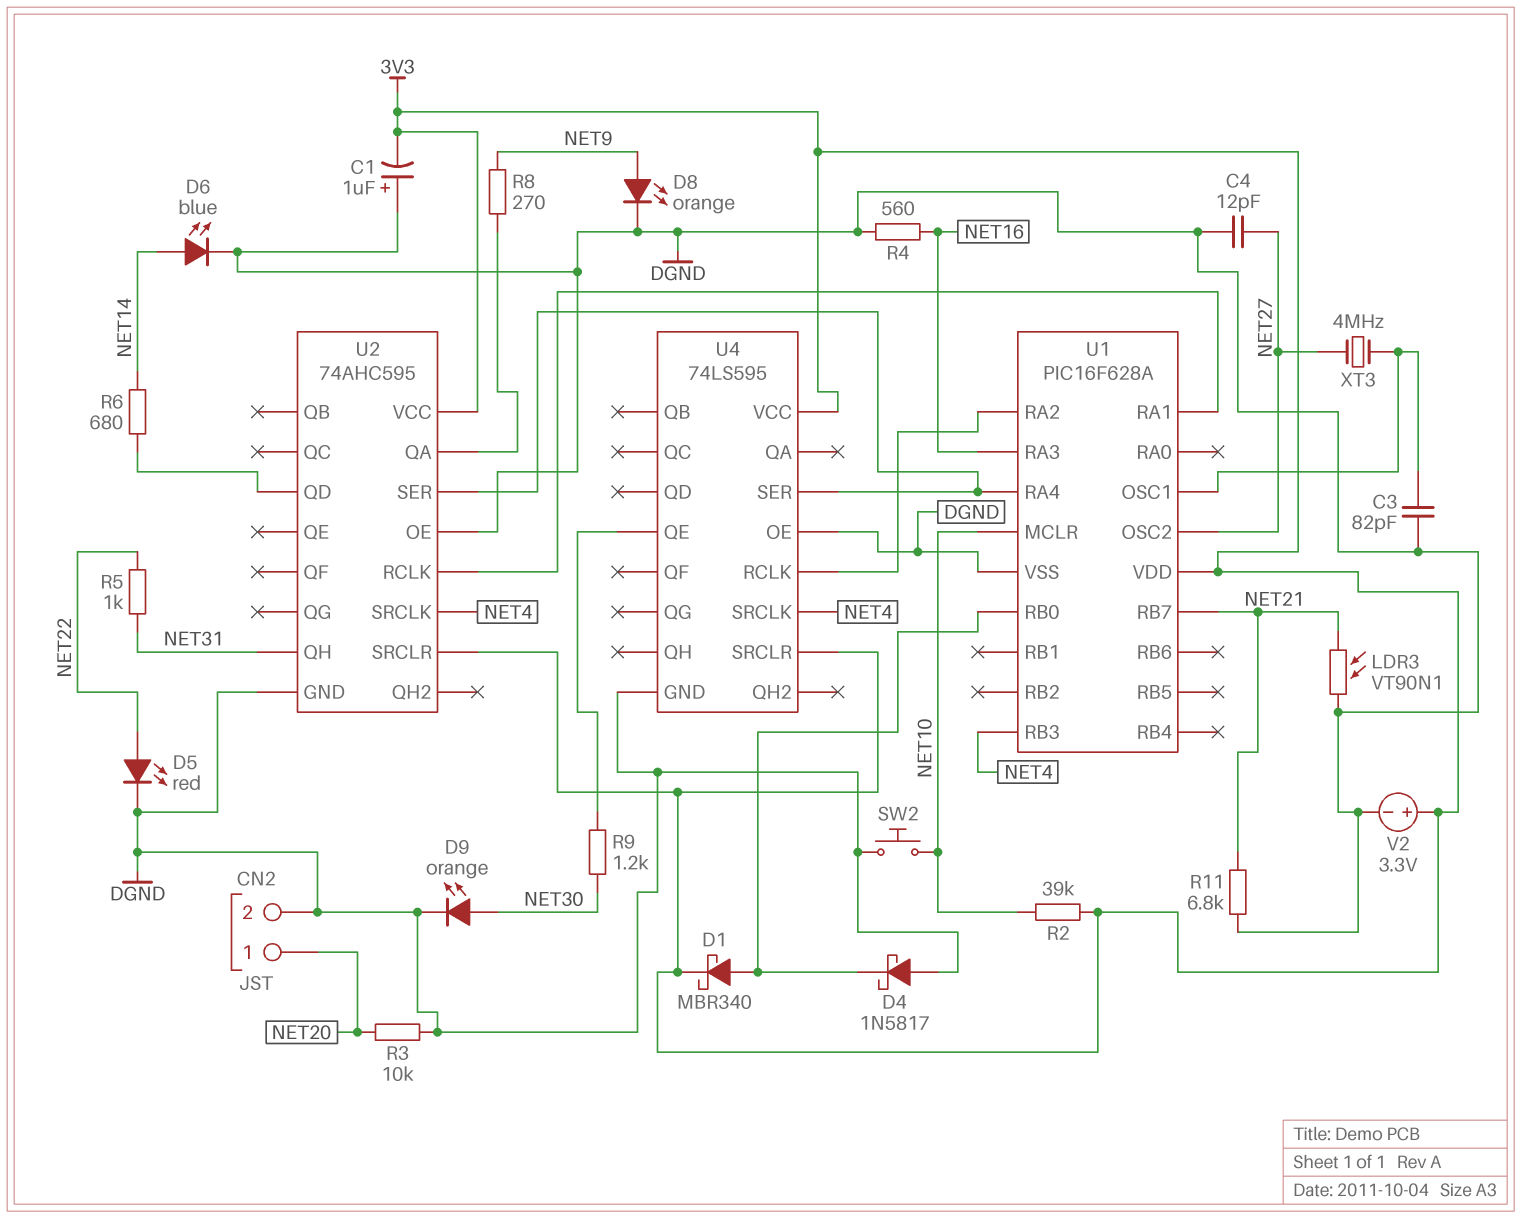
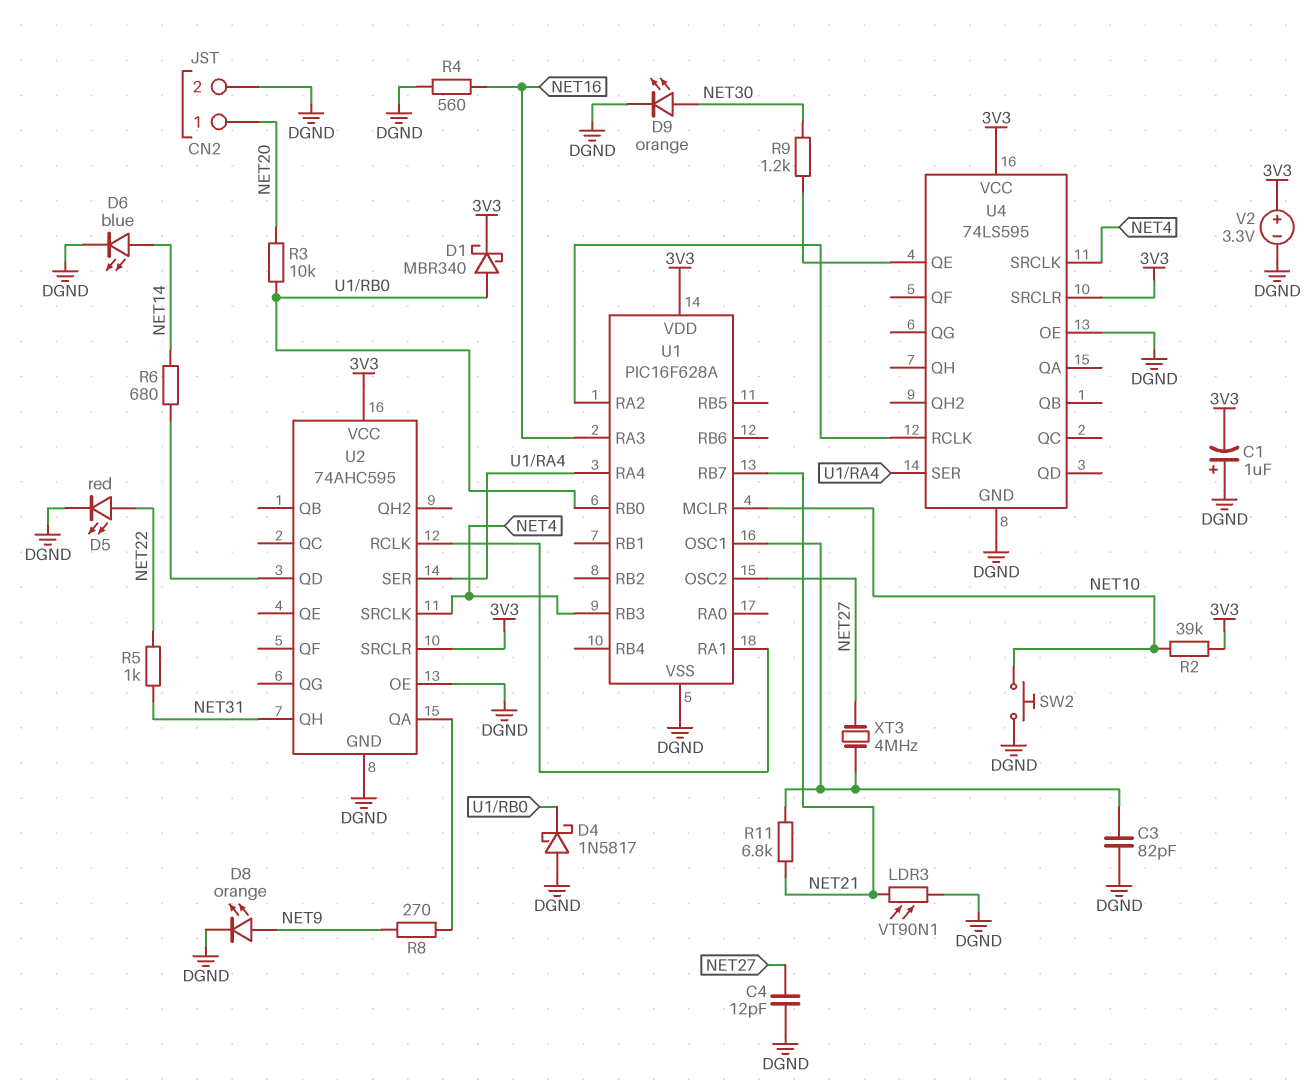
R3: 10k (DGND, NET20) -> 10k (NET20, U1/RB0)
R11: 6.8k (DGND, NET21) -> 6.8k (NET21, U1/OSC1)

